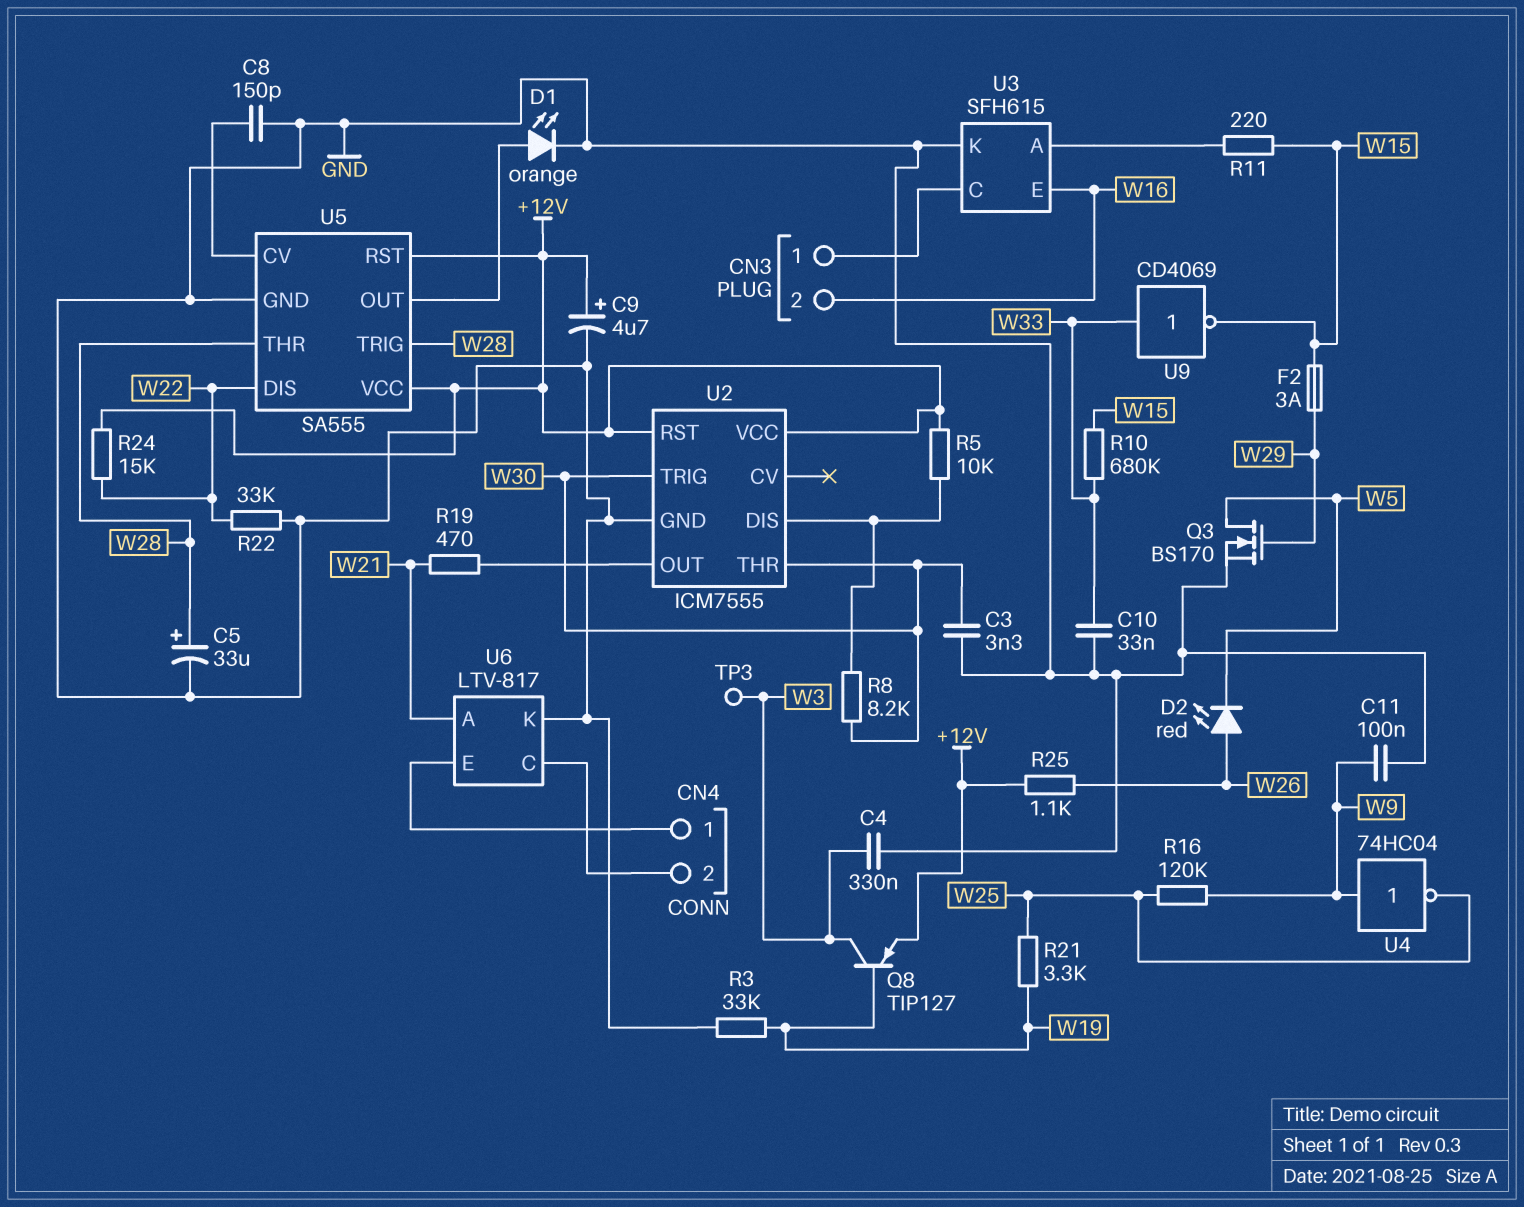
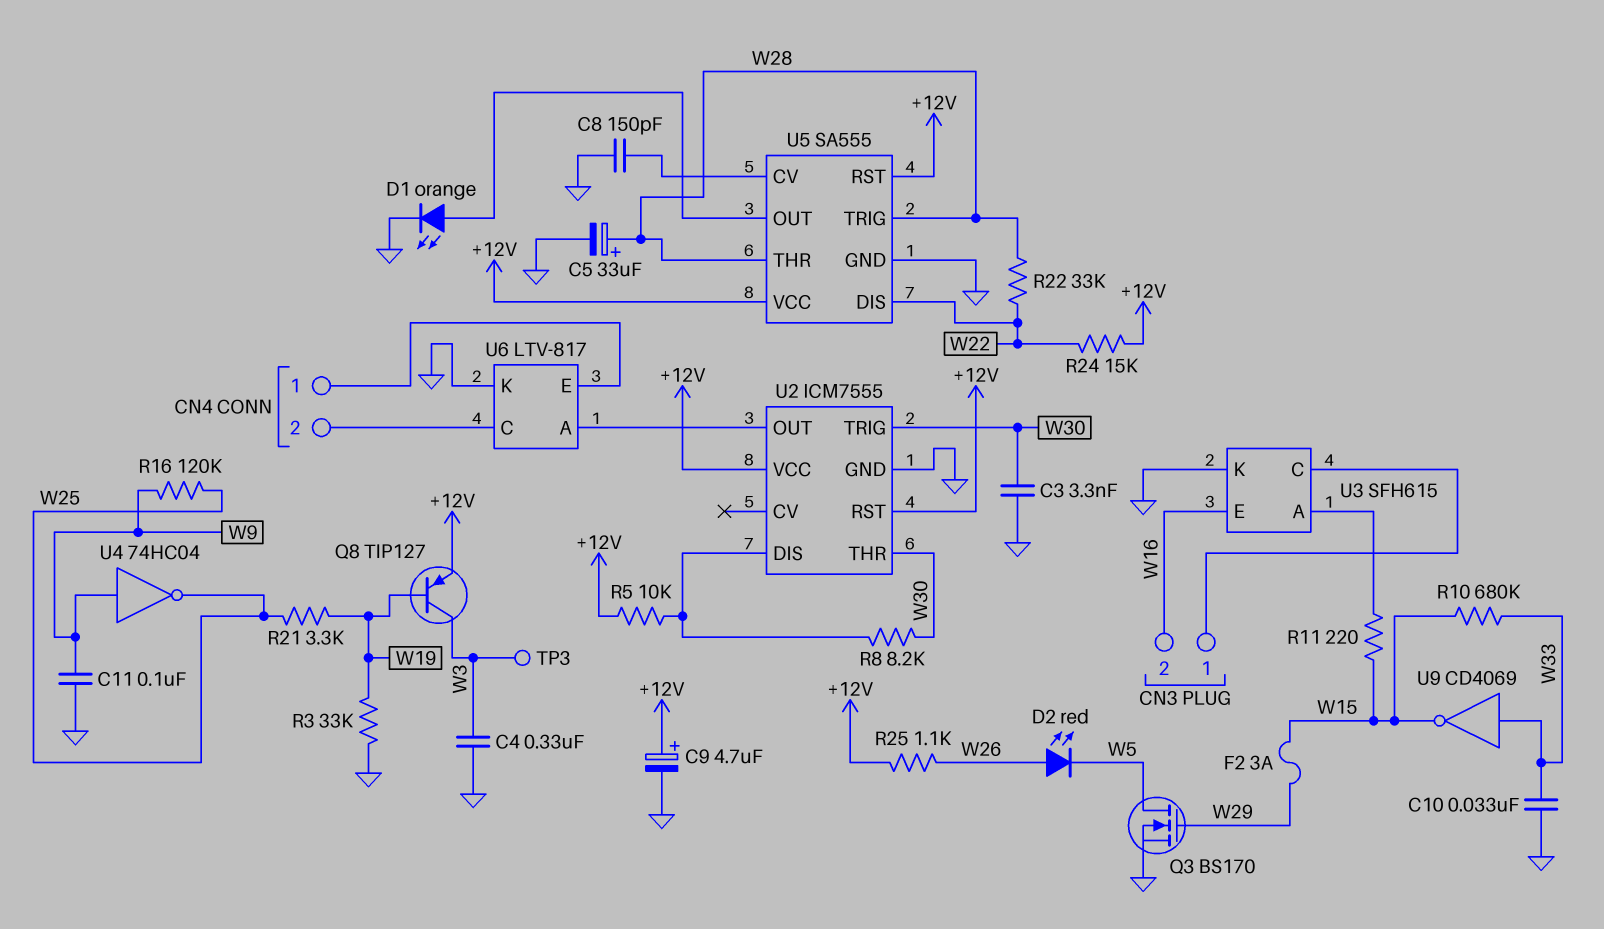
R19: 470 (U2/OUT, W21) -> none
R22: 33k (GND, W22) -> 33k (W22, W28)
U6 pin A: W21 -> U2/OUT

